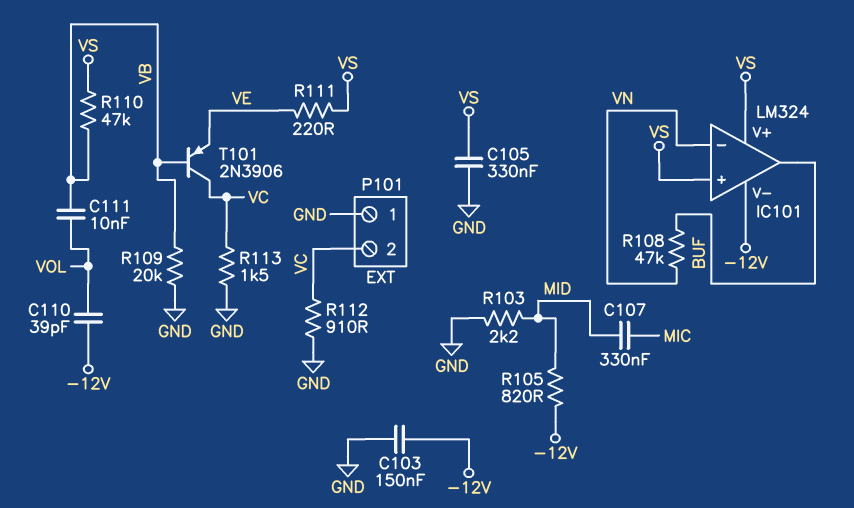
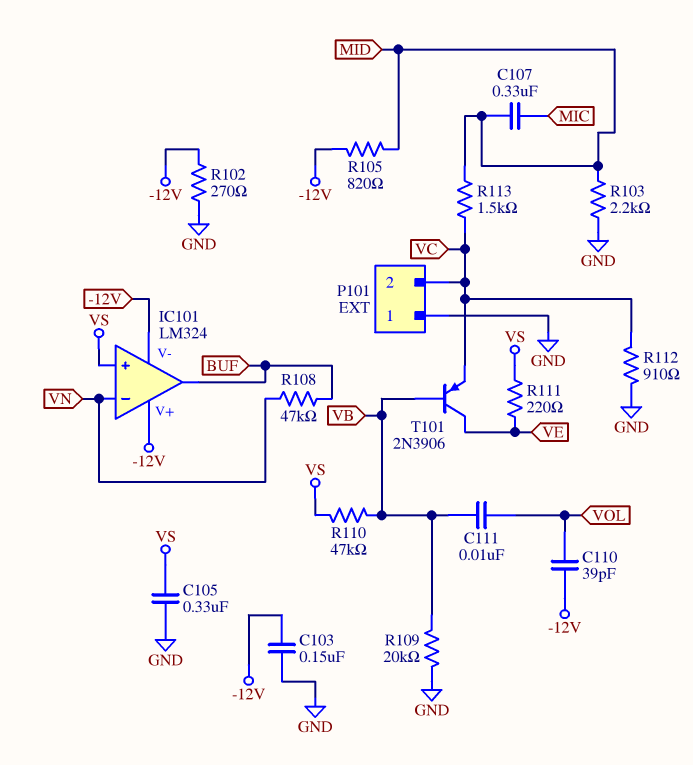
IC101 pin V+: VS -> -12V
R102: none -> 270 (-12V, GND)
R113: 1.5k (GND, VC) -> 1.5k (MID, VC)
T101: PNP 2N3906 (B VB, C VC, E VE) -> PNP 2N3906 (B VB, C VE, E VC)

